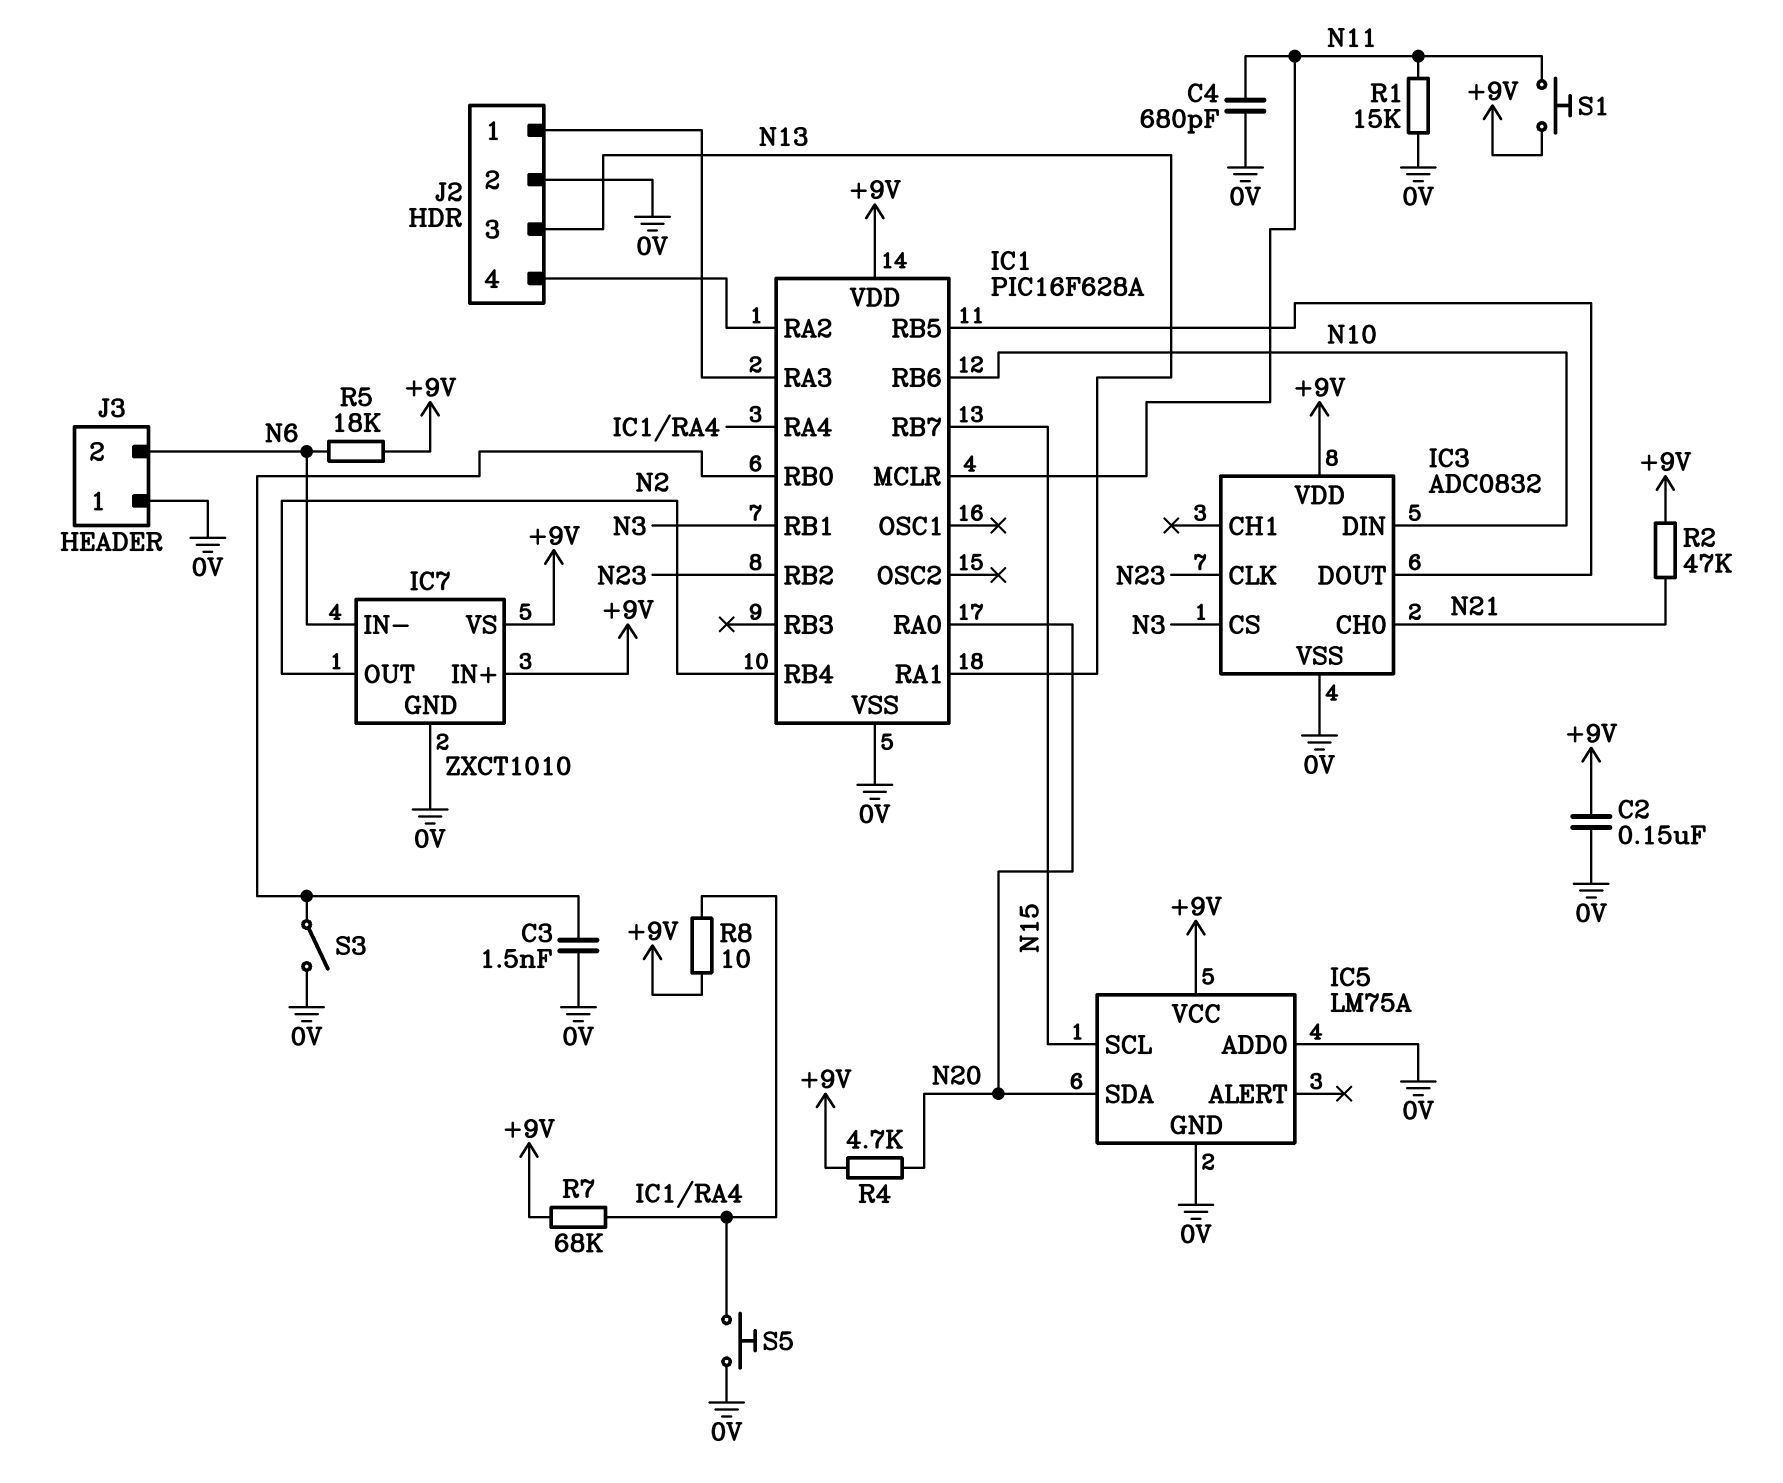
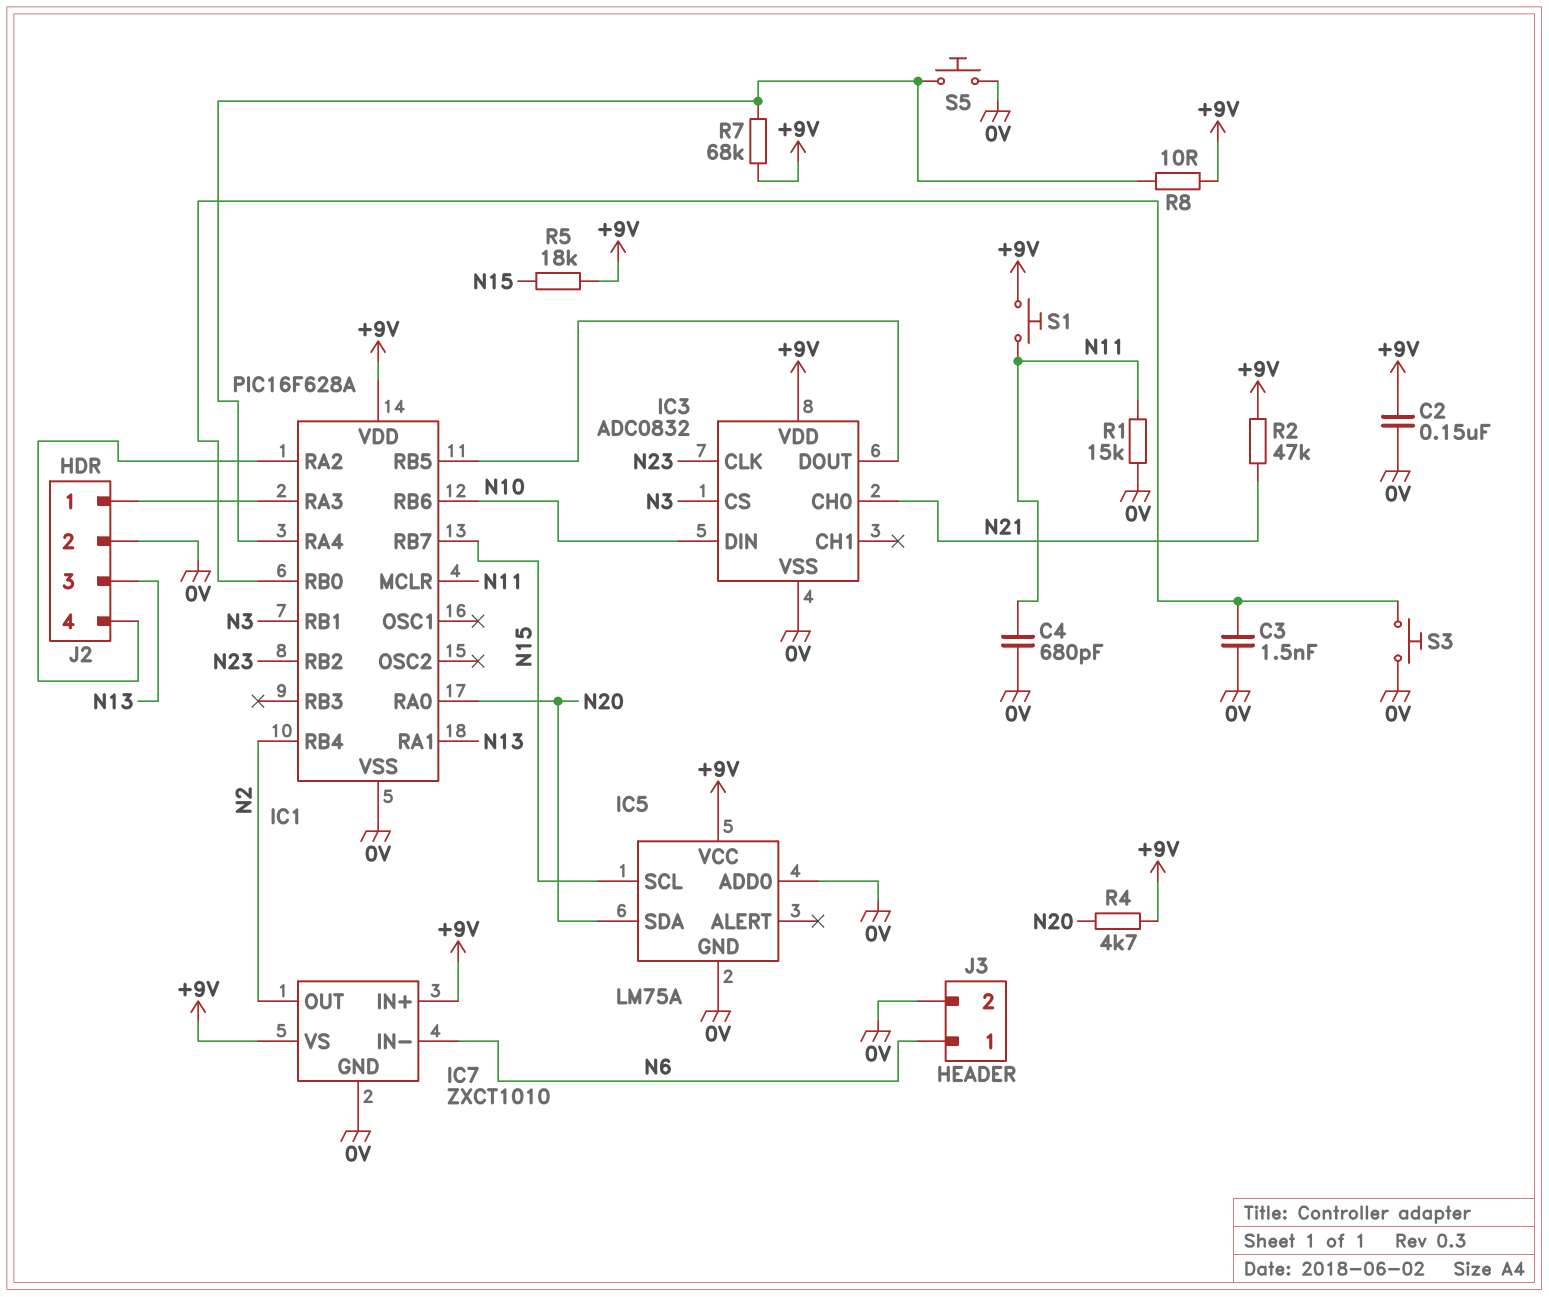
J3 pin 1: 0V -> N6
J3 pin 2: N6 -> 0V
R5: 18k (+9V, N6) -> 18k (+9V, N15)
S3: switch (0V, IC1/RB0) -> button (0V, IC1/RB0)

